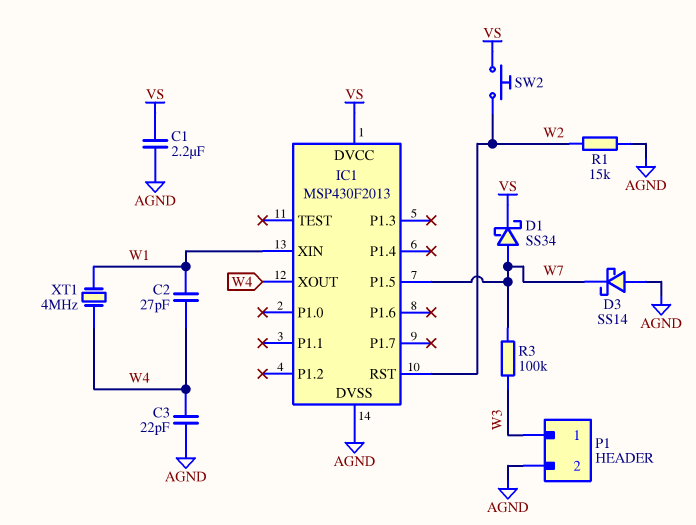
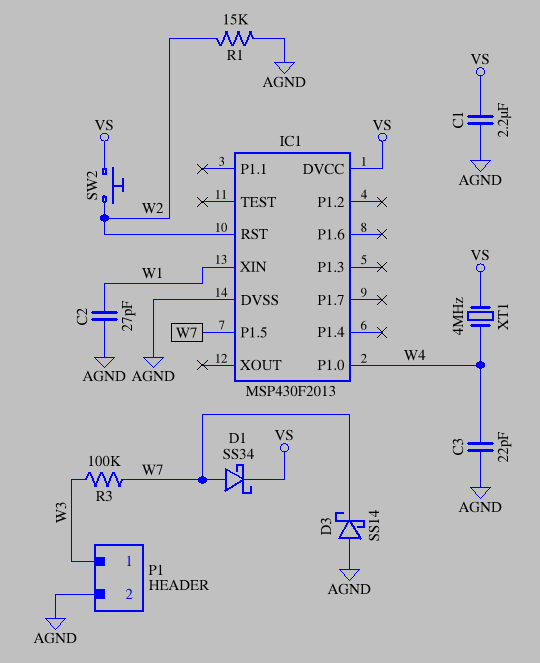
C2: 27pF (W1, W4) -> 27pF (AGND, W1)
IC1 pin P1.0: none -> W4
IC1 pin XOUT: W4 -> none
XT1: 4MHz (W1, W4) -> 4MHz (VS, W4)

